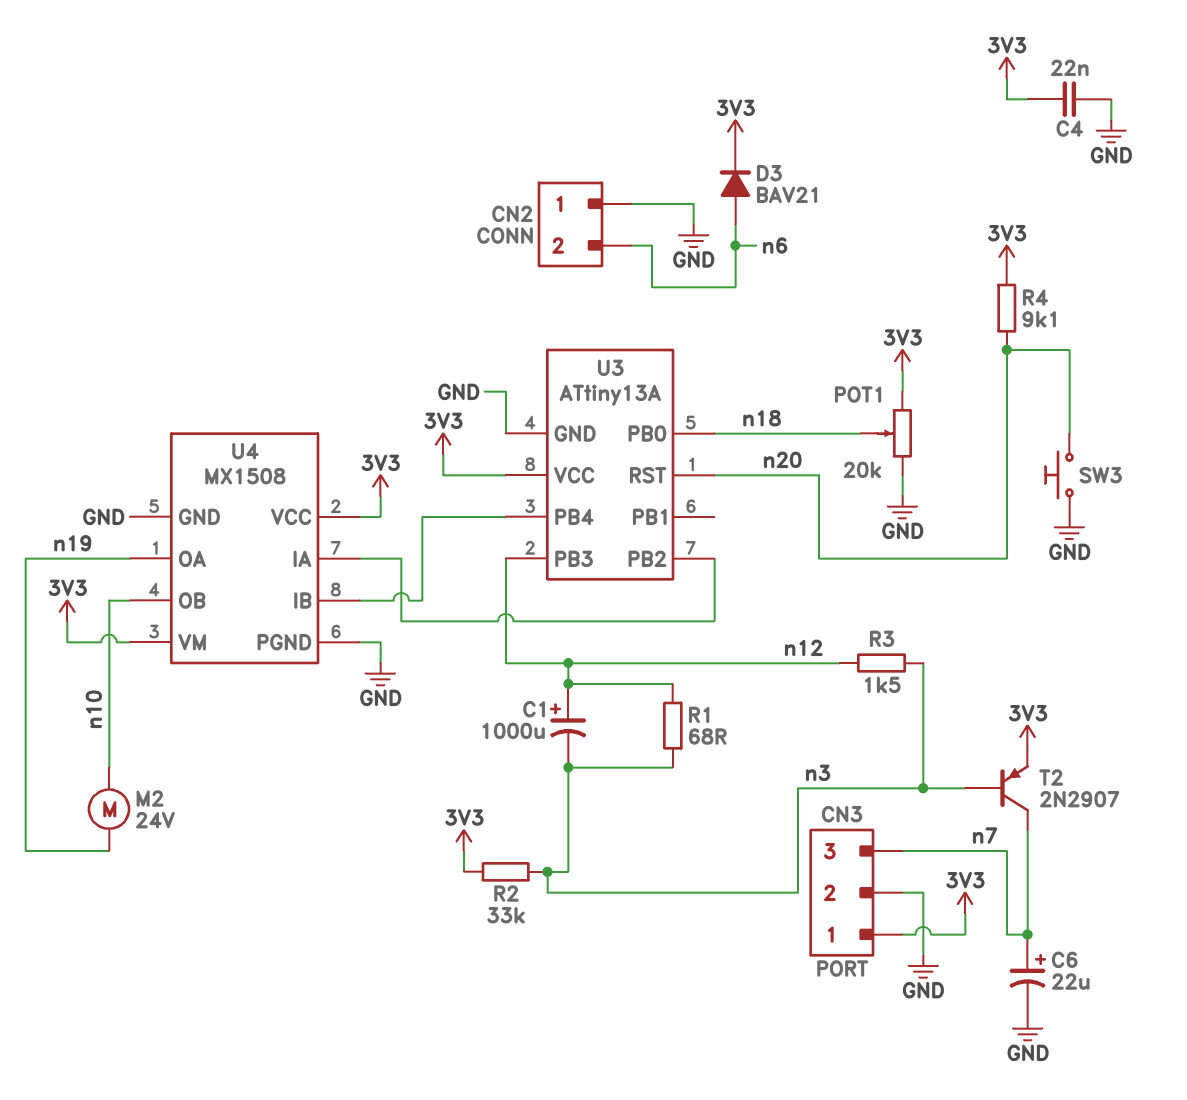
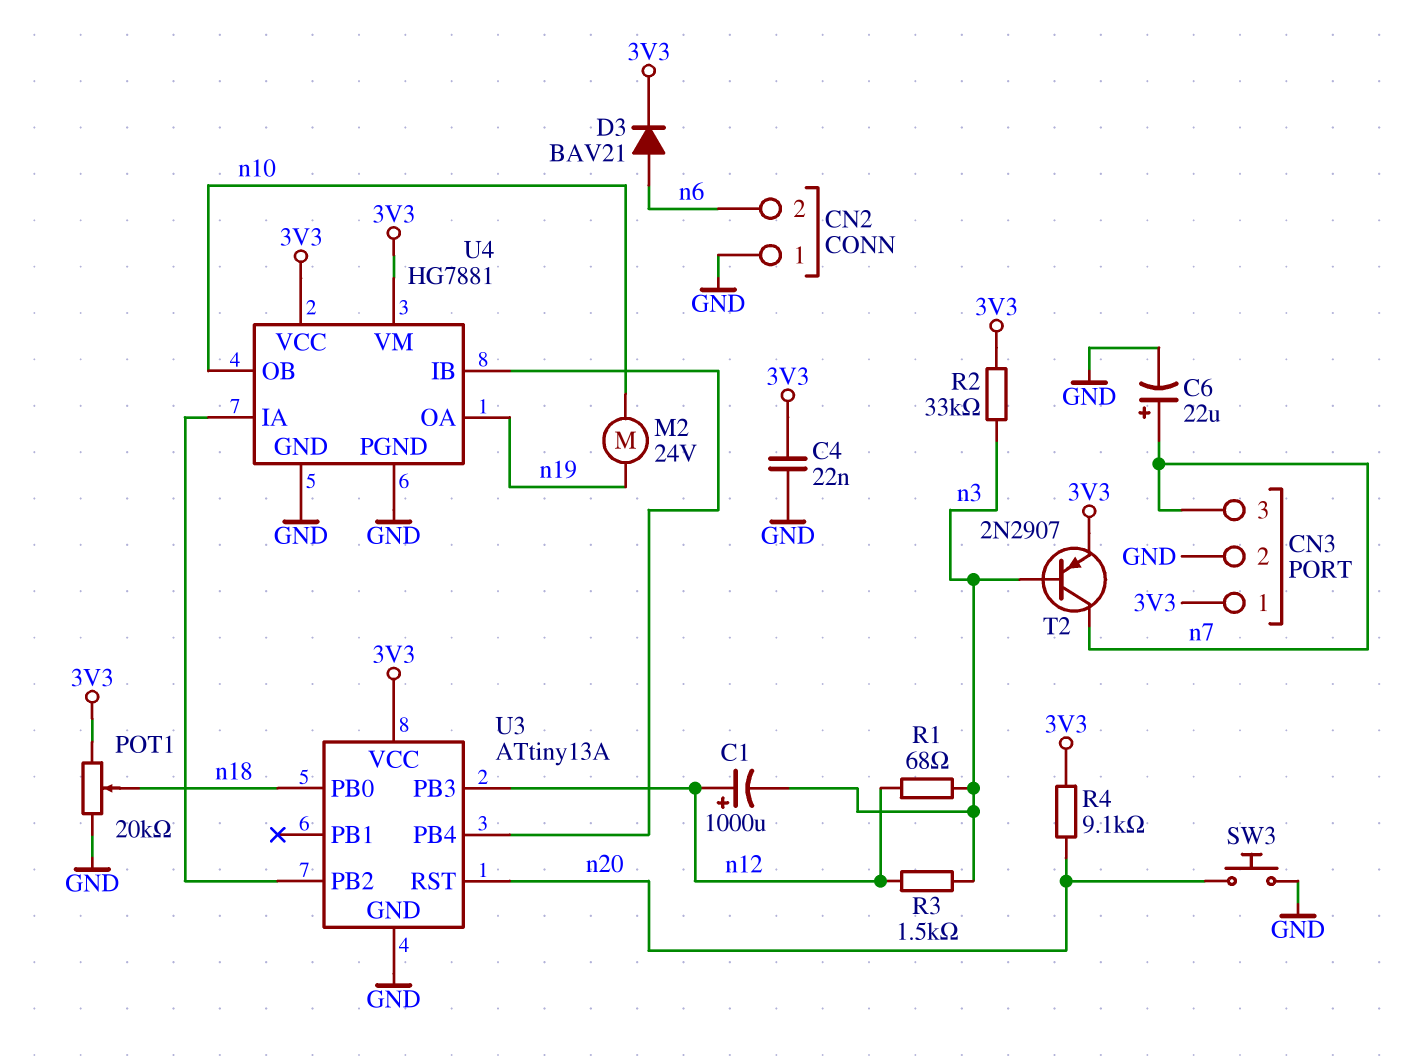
U4: MX1508 -> HG7881

